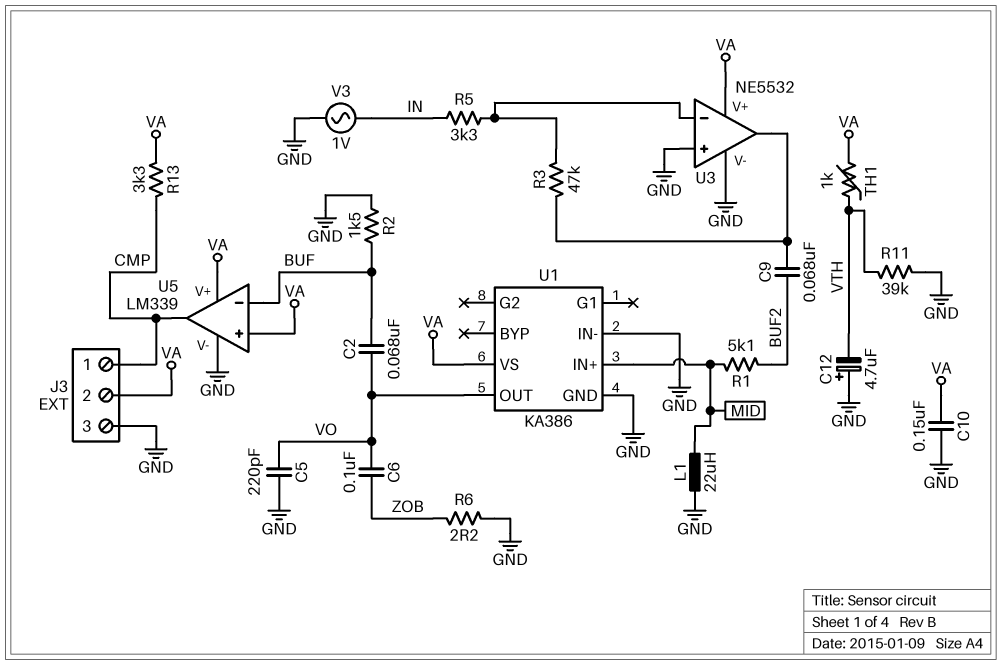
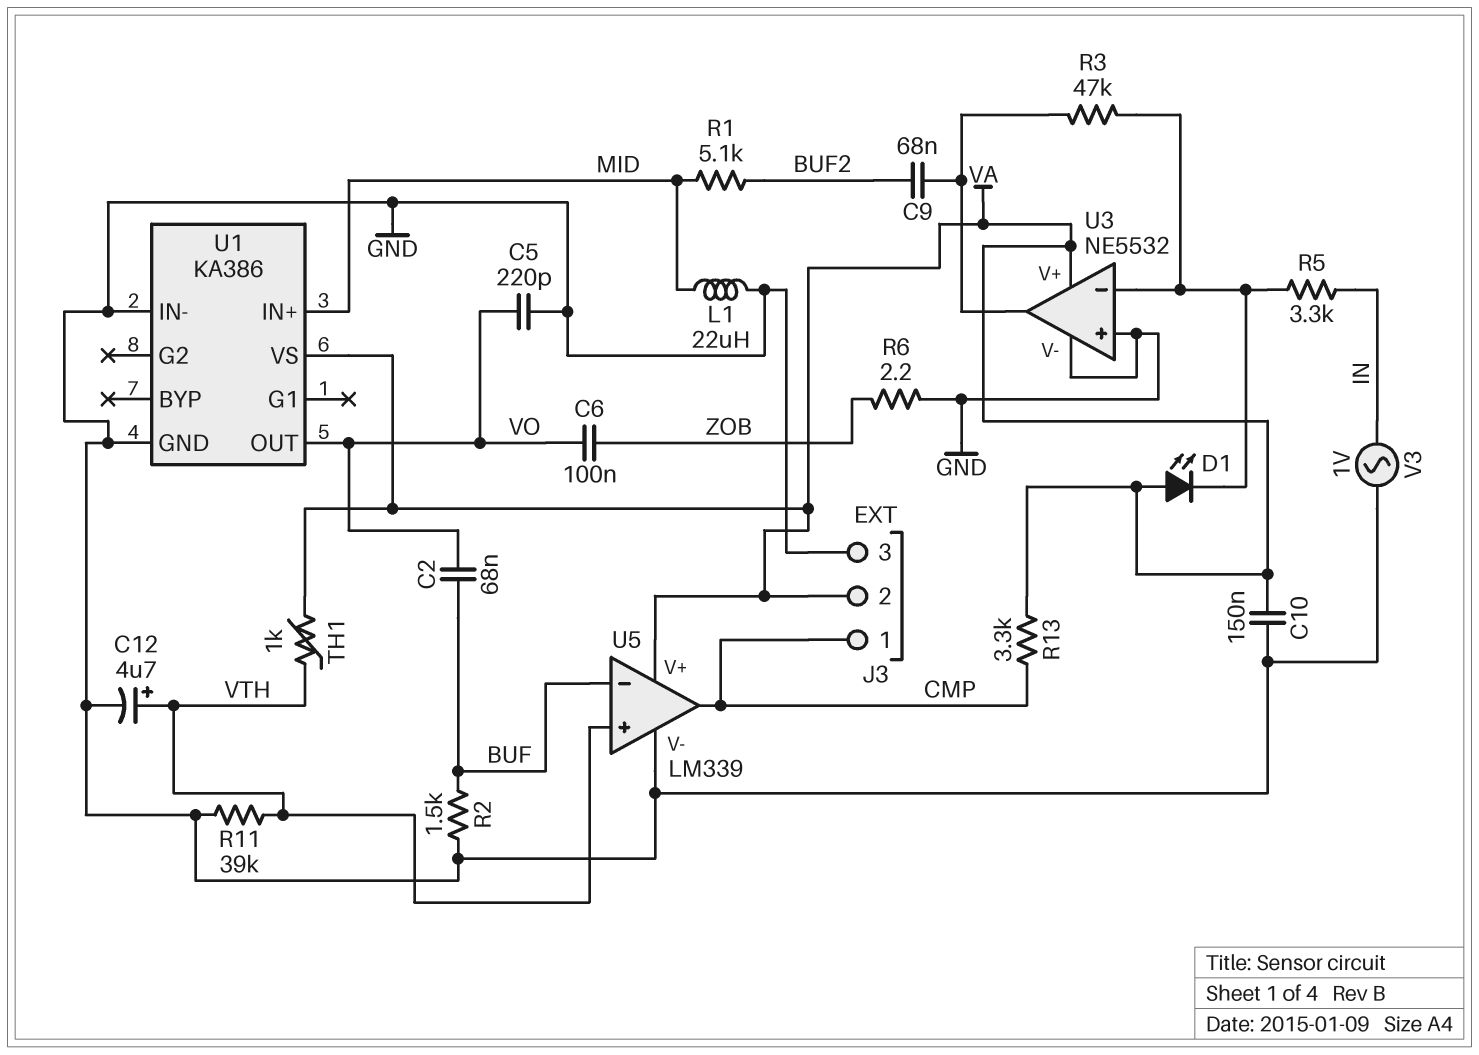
C12: 4.7uF (plus GND, minus VTH) -> 4.7uF (plus VTH, minus GND)
D1: none -> LED (A VA, K U3/in-)
U5 pin in+: VA -> VTH

